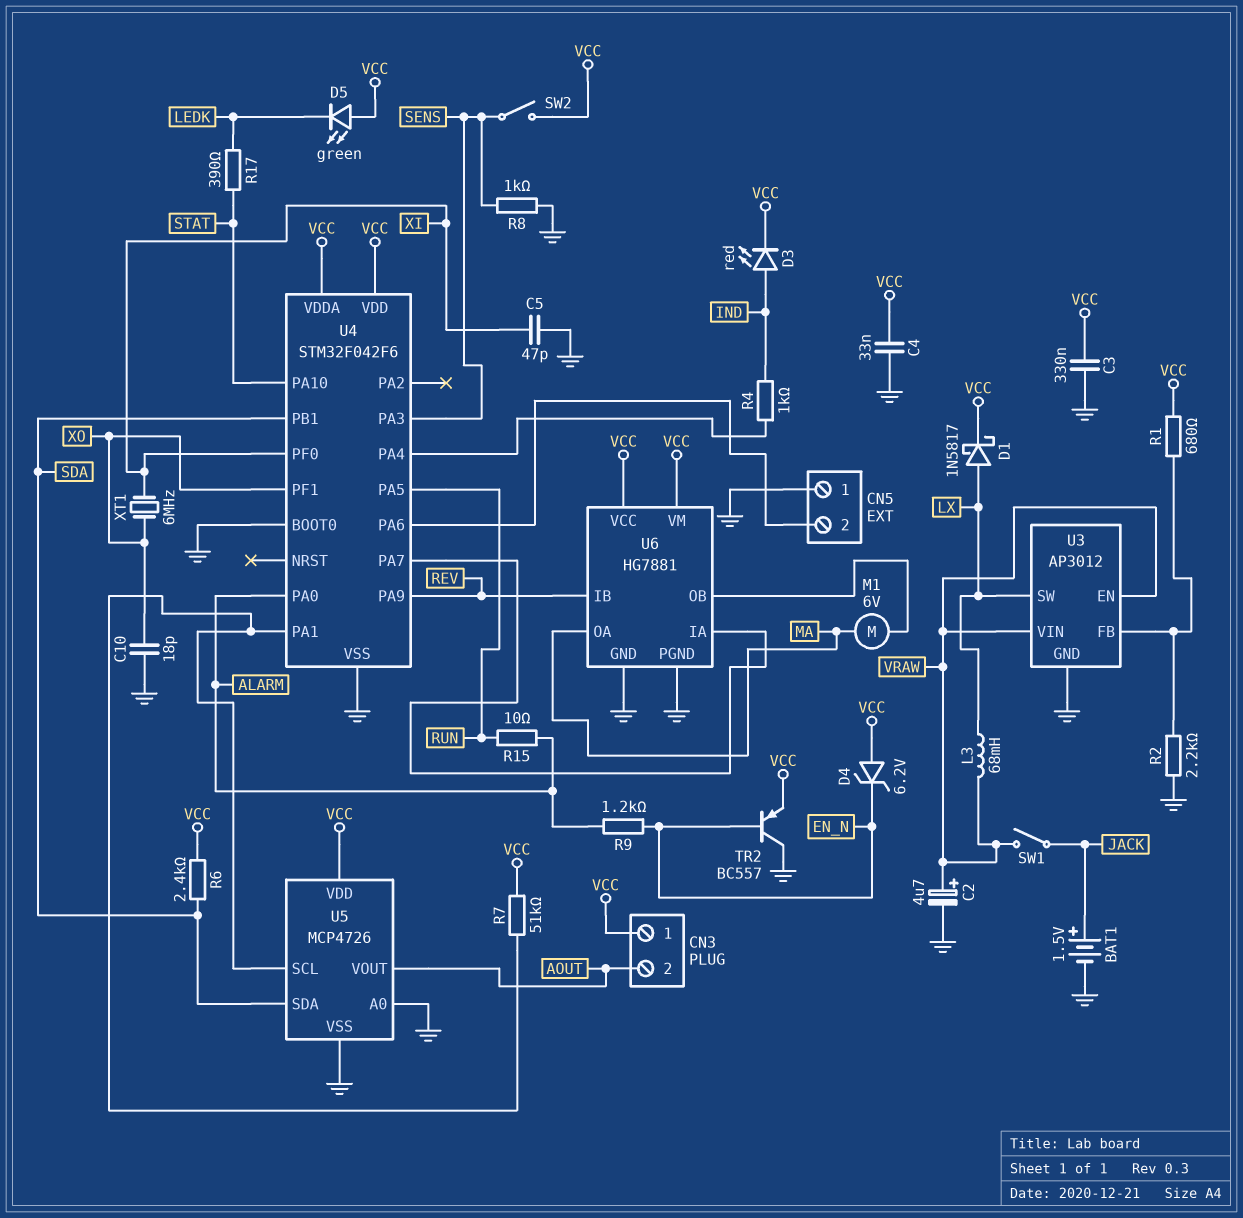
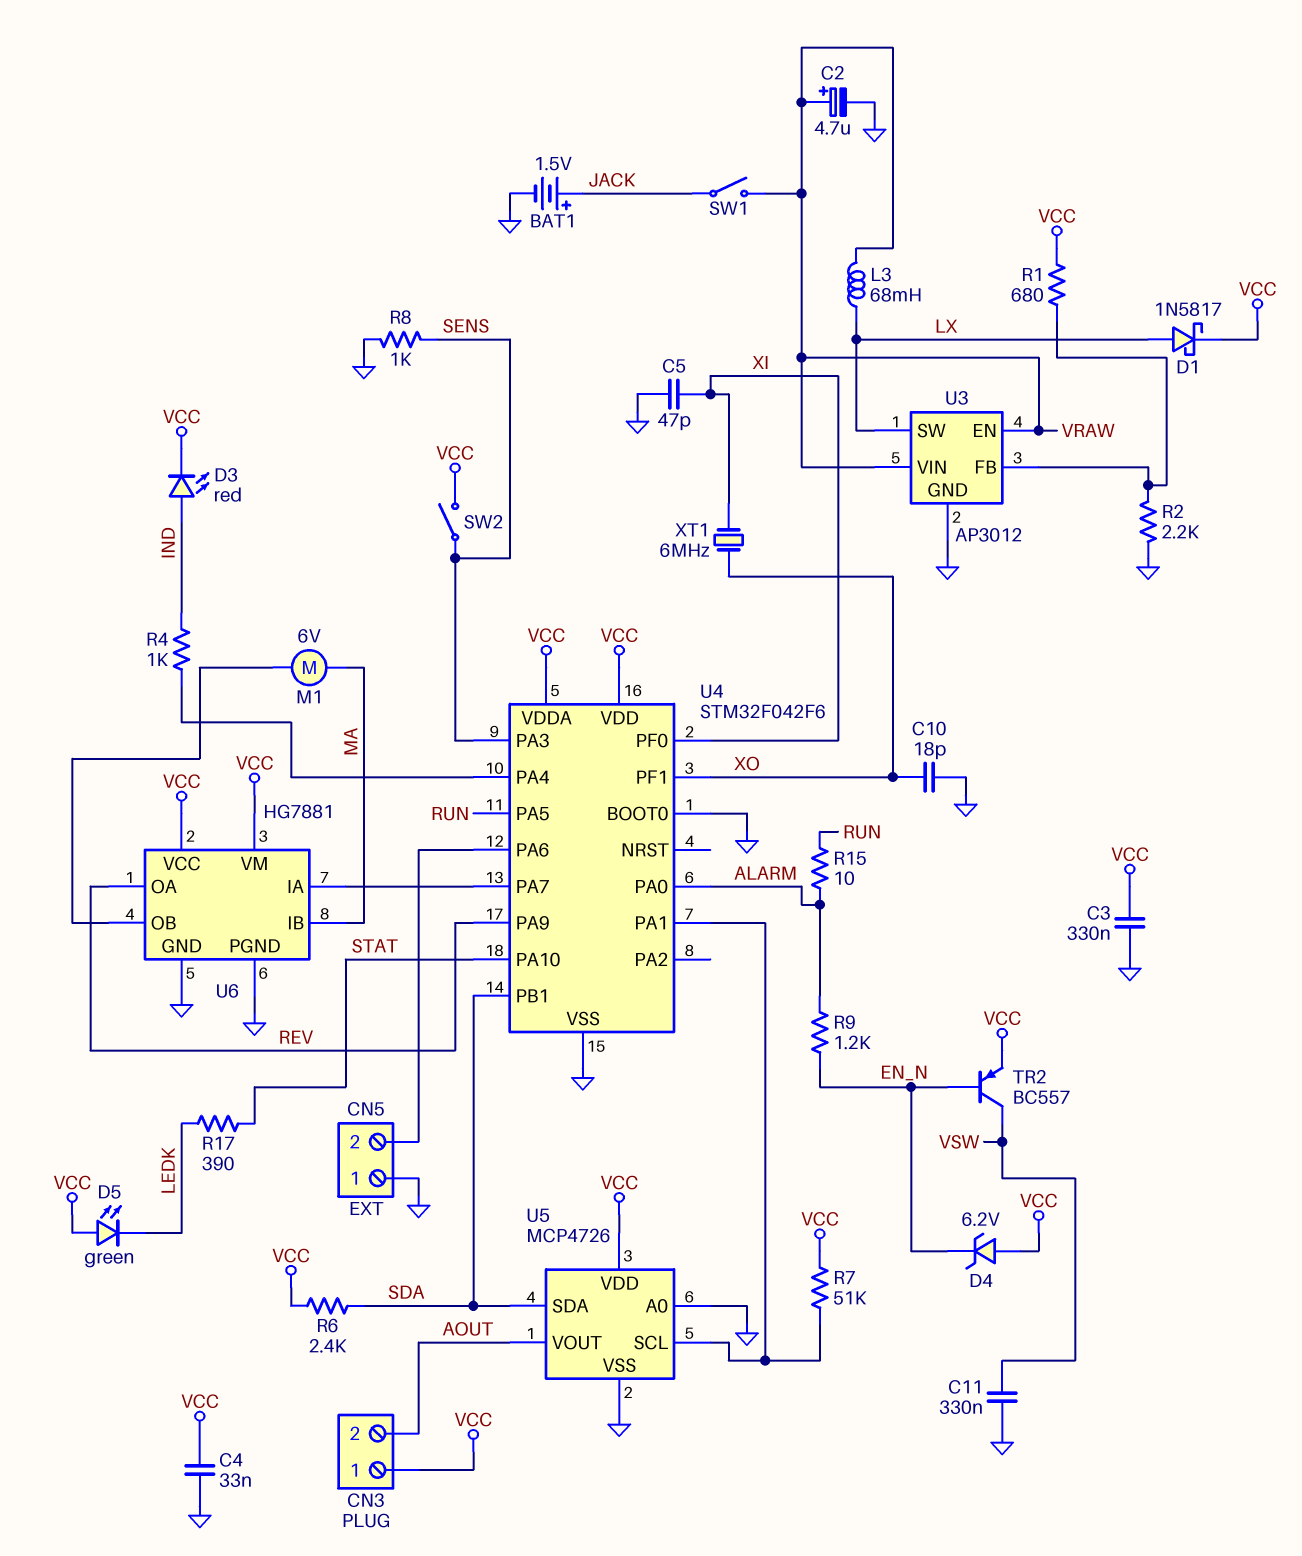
C11: none -> 330nF (GND, VSW)
TR2: PNP BC557 (B EN_N, C GND, E VCC) -> PNP BC557 (B EN_N, C VSW, E VCC)
U6 pin IB: REV -> MA
U6 pin OA: MA -> REV

